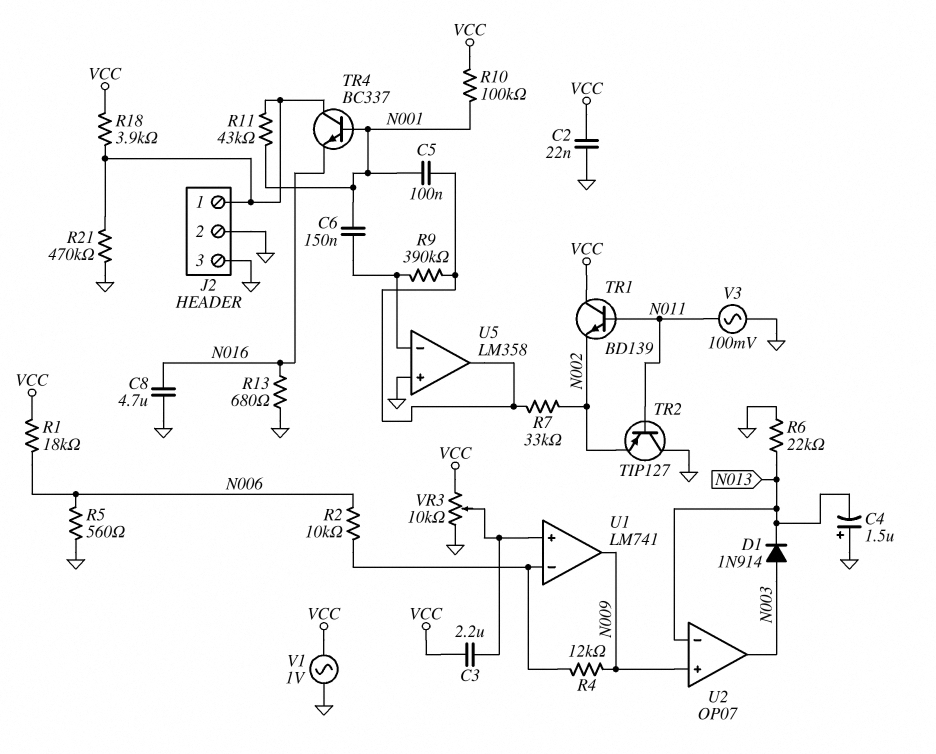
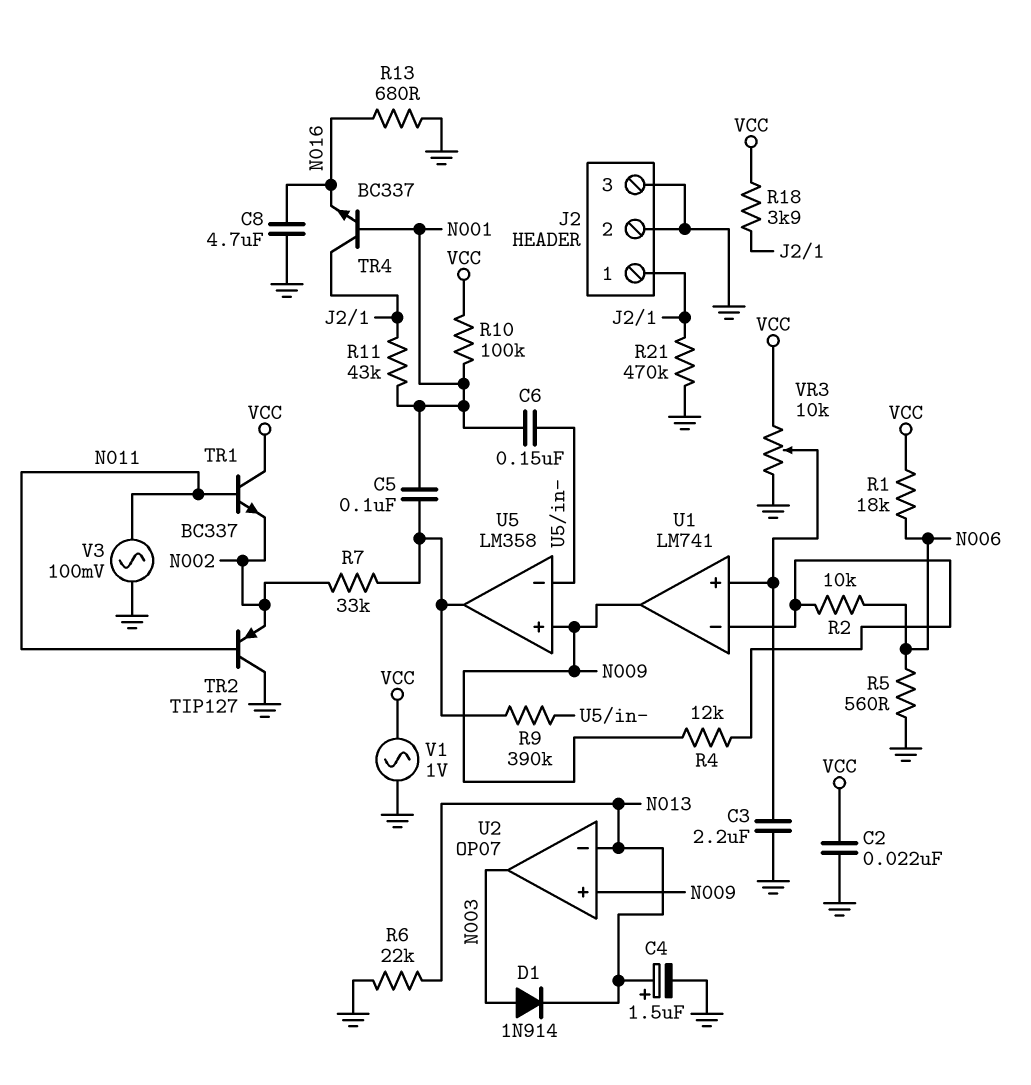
C3: 2.2uF (U1/in+, VCC) -> 2.2uF (GND, U1/in+)
C4: 1.5uF (plus GND, minus N013) -> 1.5uF (plus N013, minus GND)
TR1: NPN BD139 (B N011, C VCC, E N002) -> NPN BC337 (B N011, C VCC, E N002)
U5 pin in+: GND -> N009

